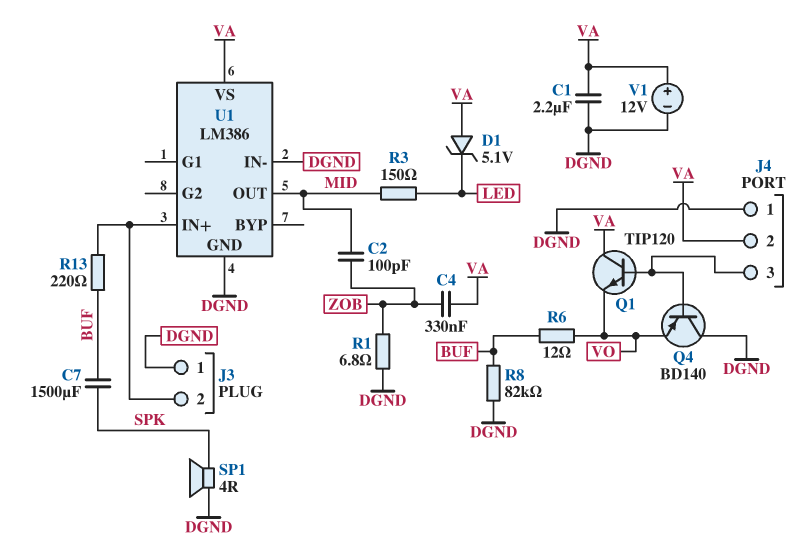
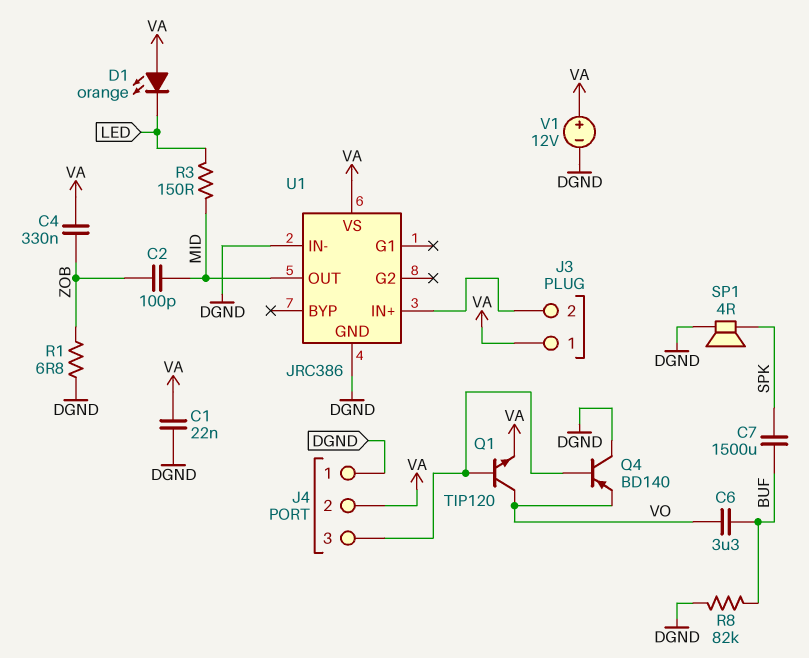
C1: 2.2uF (DGND, VA) -> 22nF (DGND, VA)
C6: none -> 3.3uF (BUF, VO)
D1: zener 5.1V (A VA, K LED) -> LED orange (A VA, K LED)
J3 pin 1: DGND -> VA
Q1: NPN TIP120 (B J4/3, C VA, E VO) -> NPN TIP120 (B J4/3, C VO, E VA)
R6: 12 (BUF, VO) -> none
R13: 220 (BUF, J3/2) -> none
U1: LM386 -> JRC386

